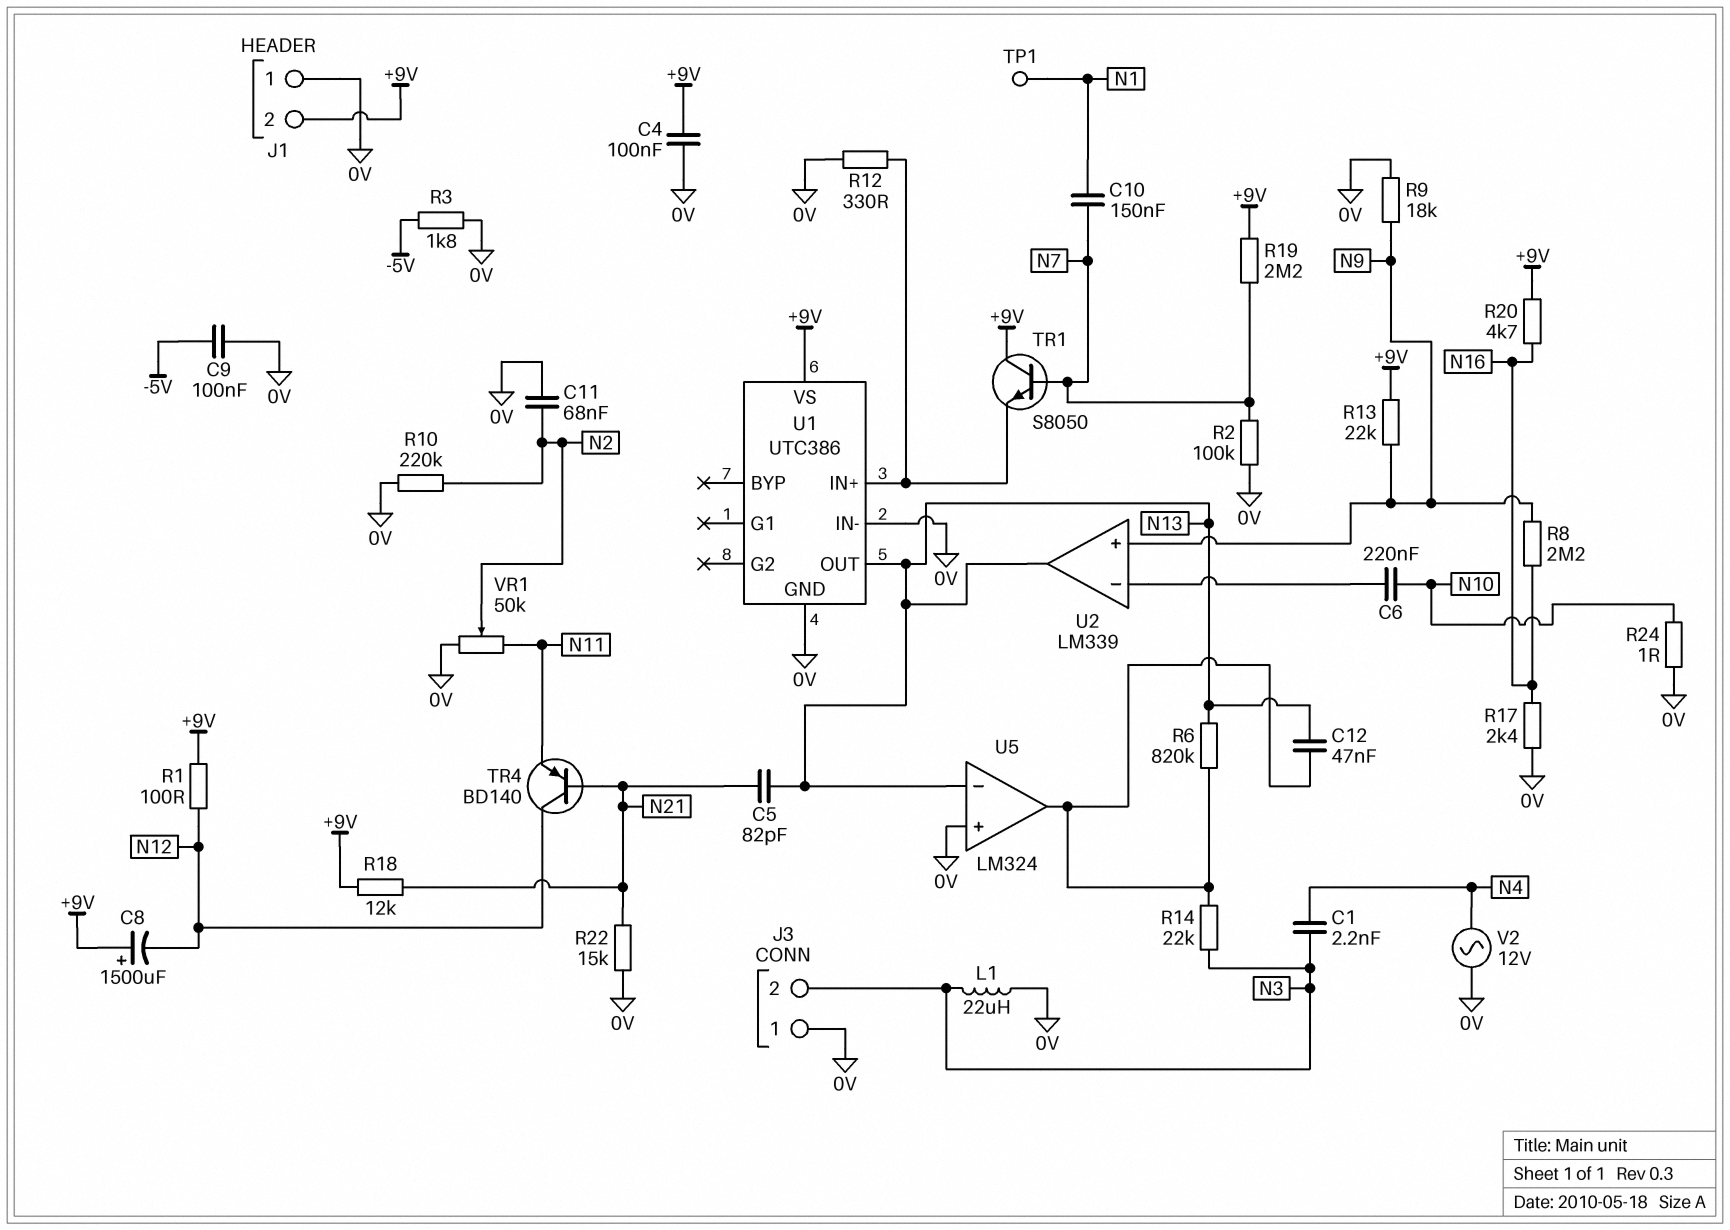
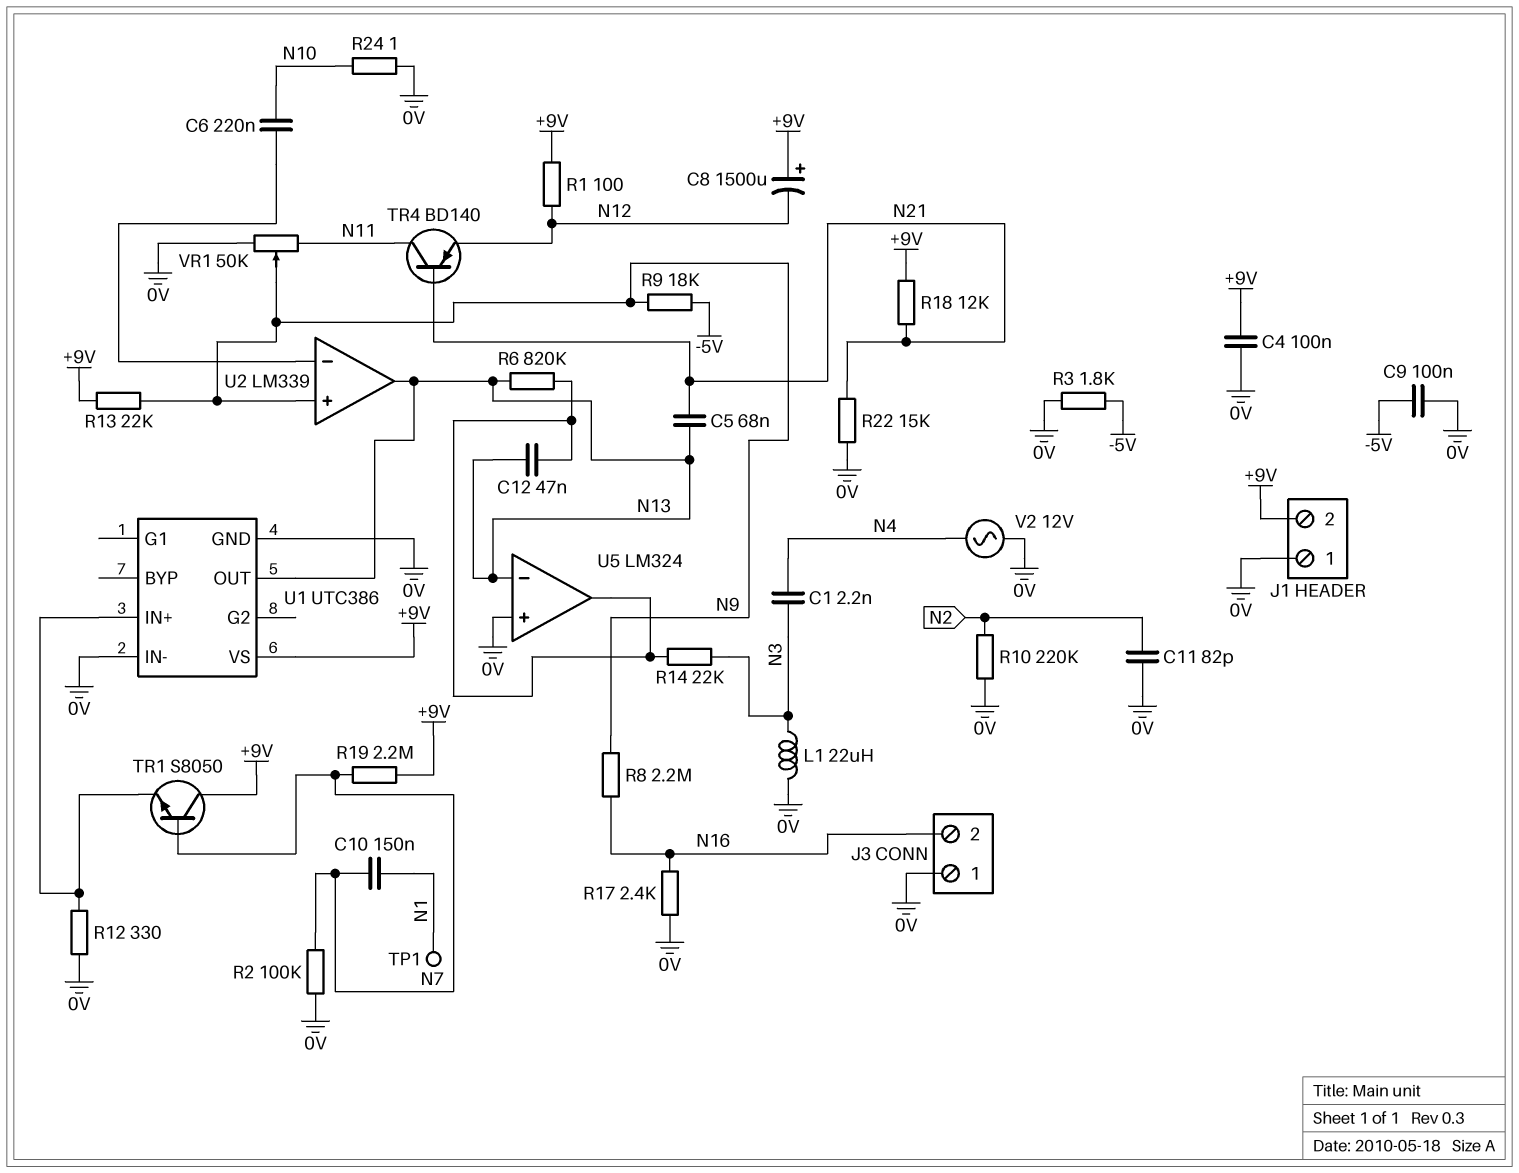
C5: 82pF (N13, N21) -> 68nF (N13, N21)
C11: 68nF (0V, N2) -> 82pF (0V, N2)
J3 pin 2: N3 -> N16
R9: 18k (0V, N9) -> 18k (-5V, N9)
R20: 4.7k (+9V, N16) -> none
TR4: PNP BD140 (B N21, C N12, E N11) -> PNP BD140 (B N21, C N11, E N12)
VR1: 50k (0V, N11, wiper N2) -> 50k (0V, N11, wiper N9)

